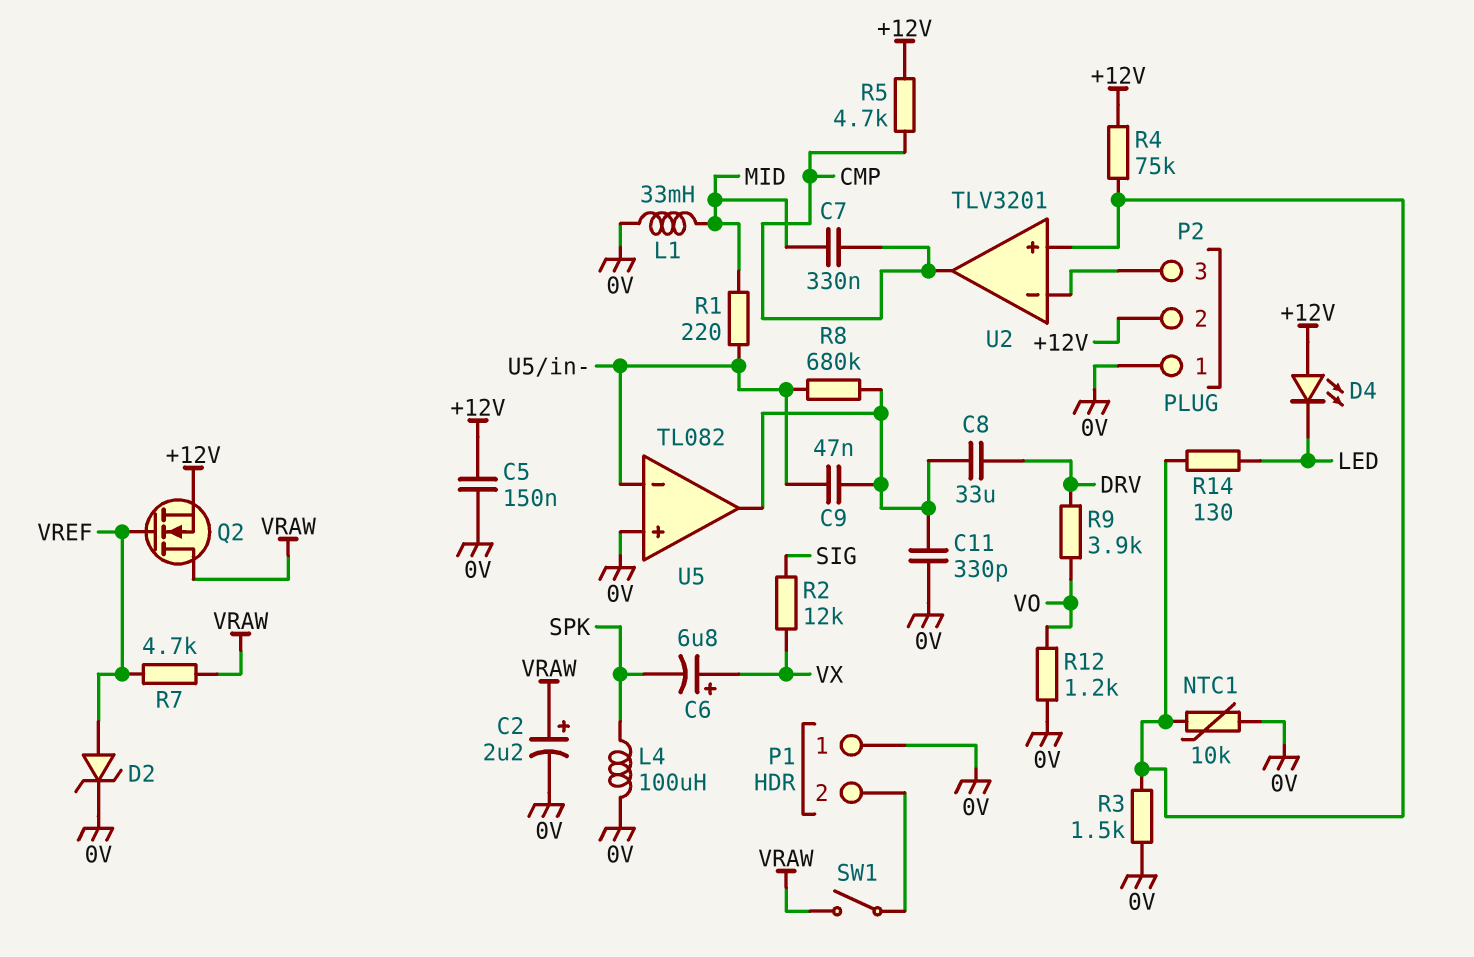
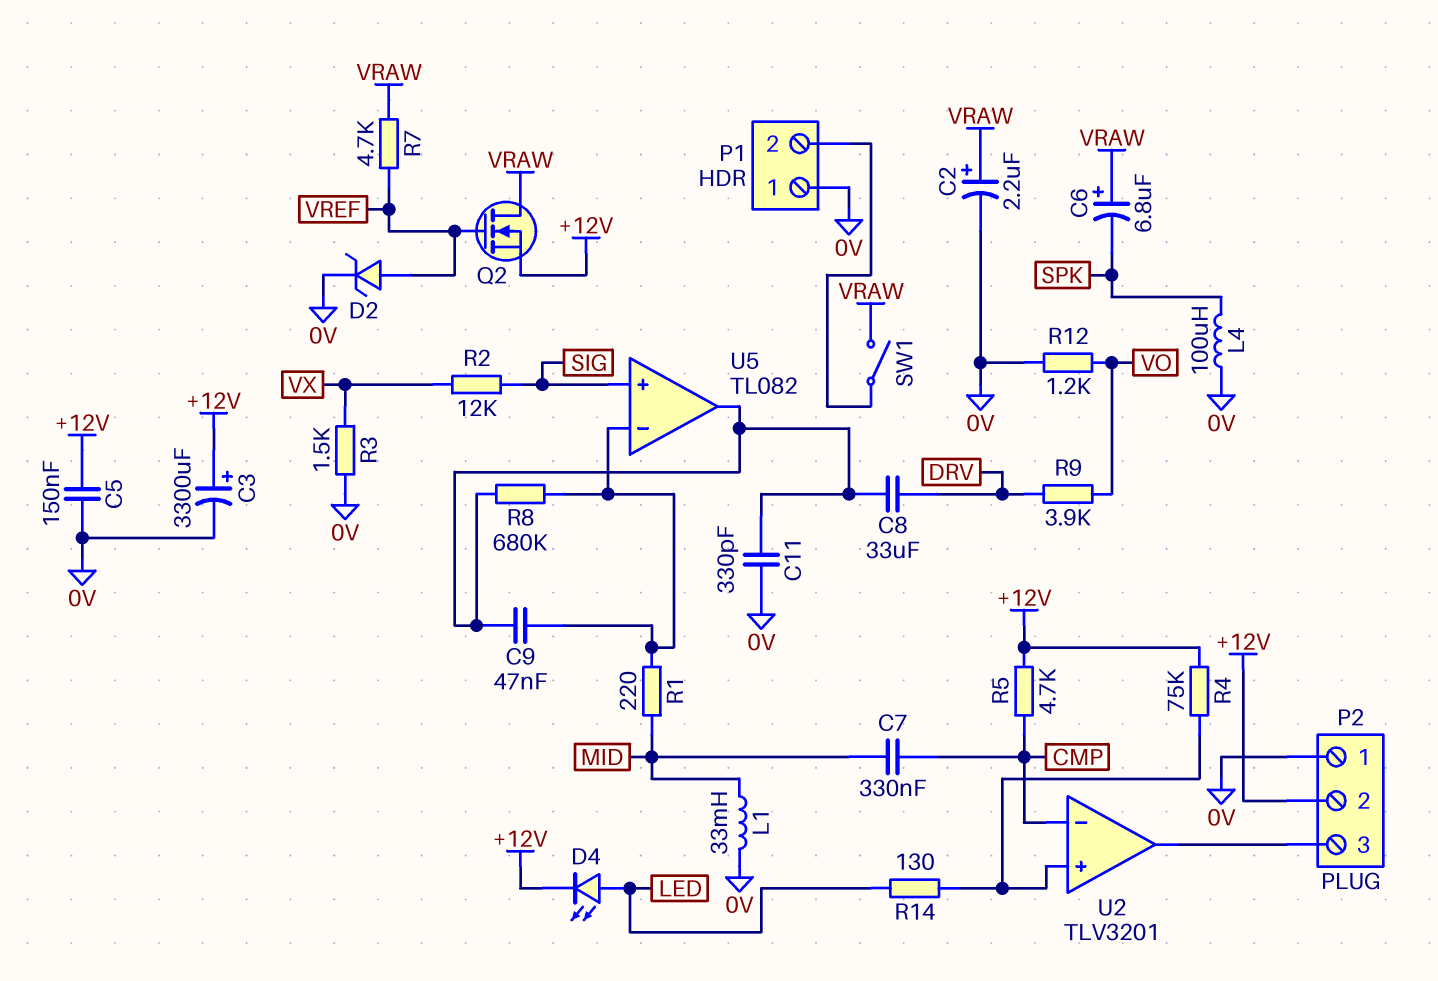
C3: none -> 3300uF (plus +12V, minus 0V)
C6: 6.8uF (plus VX, minus SPK) -> 6.8uF (plus VRAW, minus SPK)
D4: LED (A +12V, K LED) -> LED (A LED, K +12V)
NTC1: 10k (0V, U2/in+) -> none
R3: 1.5k (0V, U2/in+) -> 1.5k (0V, VX)
U2 pin in-: P2/3 -> CMP
U2 pin out: CMP -> P2/3
U5 pin in+: 0V -> SIG

